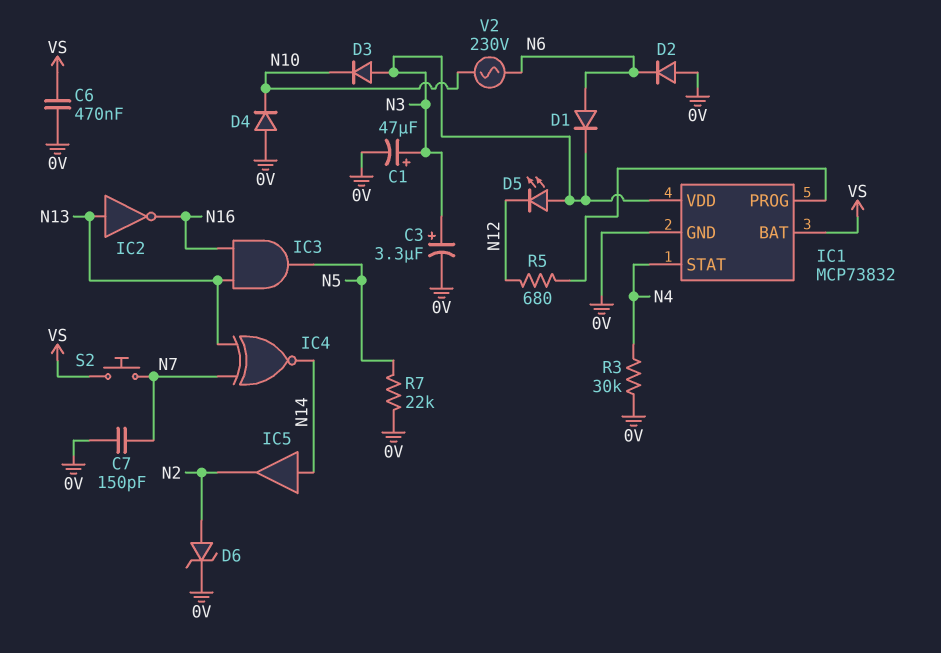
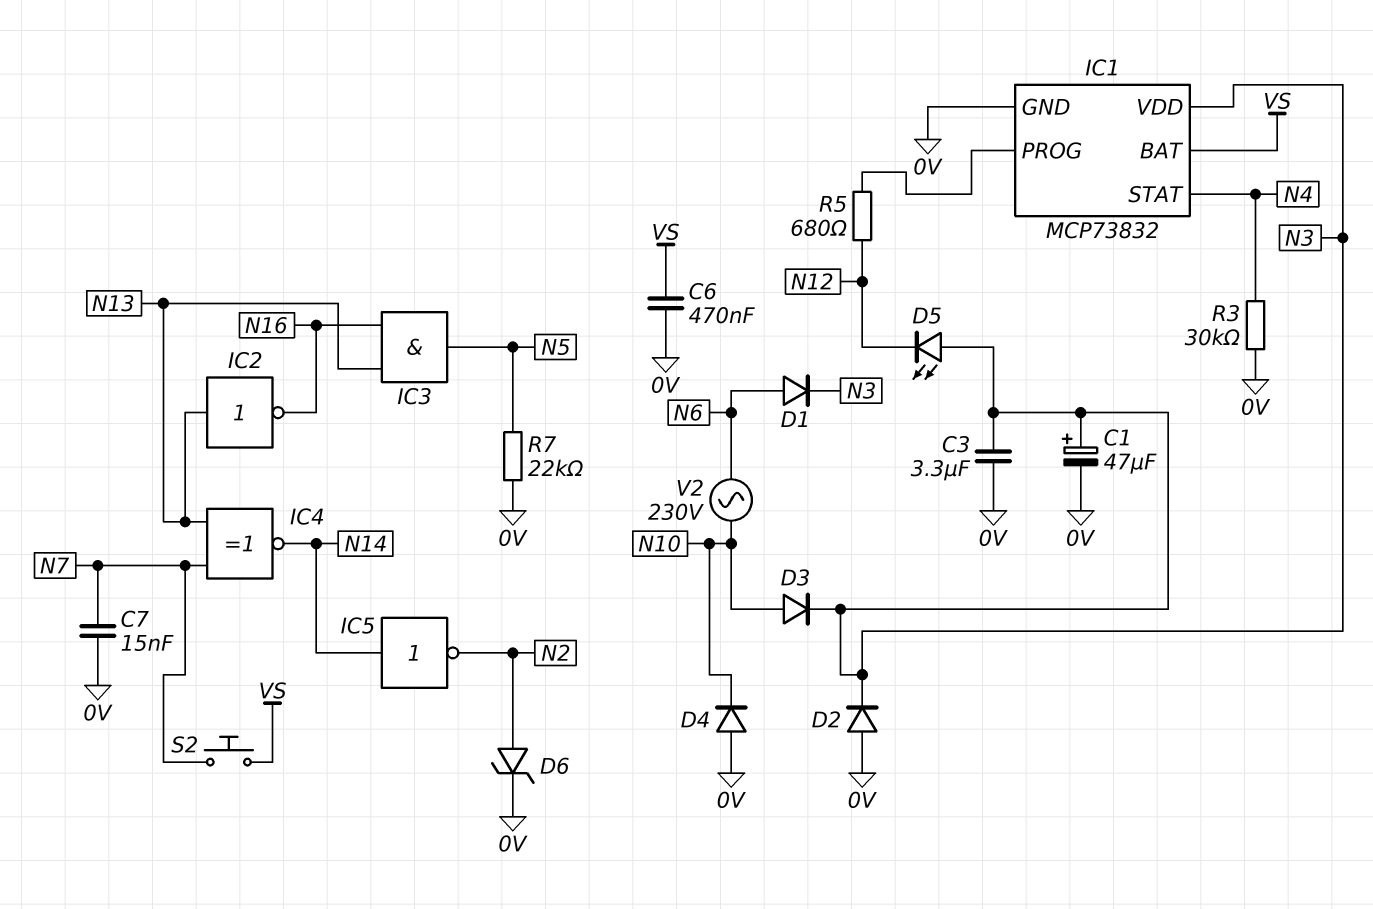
C3: 3.3uF (plus N3, minus 0V) -> 3.3uF (0V, N3)
C7: 150pF (0V, N7) -> 15nF (0V, N7)
D2: diode (A 0V, K N6) -> diode (A 0V, K N3)
D3: diode (A N3, K N10) -> diode (A N10, K N3)
IC5: buffer (in N14, out N2) -> NOT (in N14, out N2)

